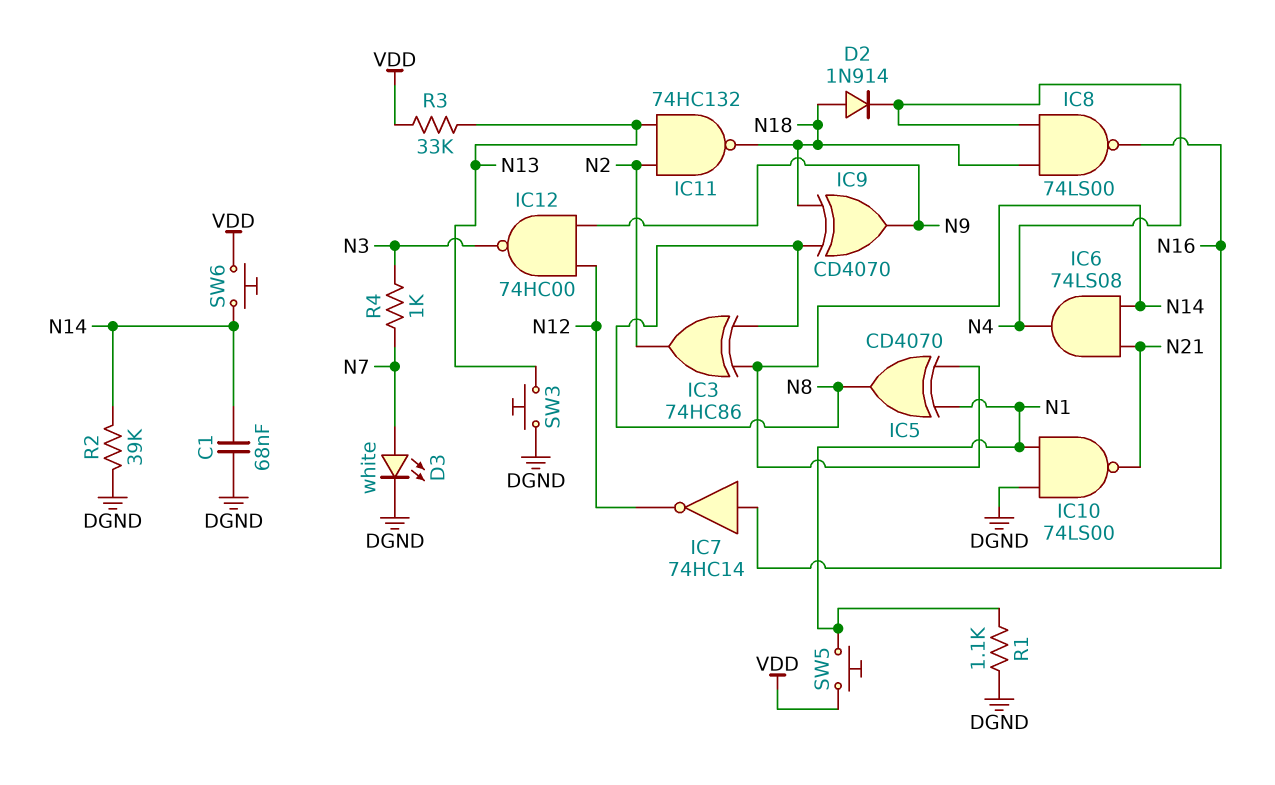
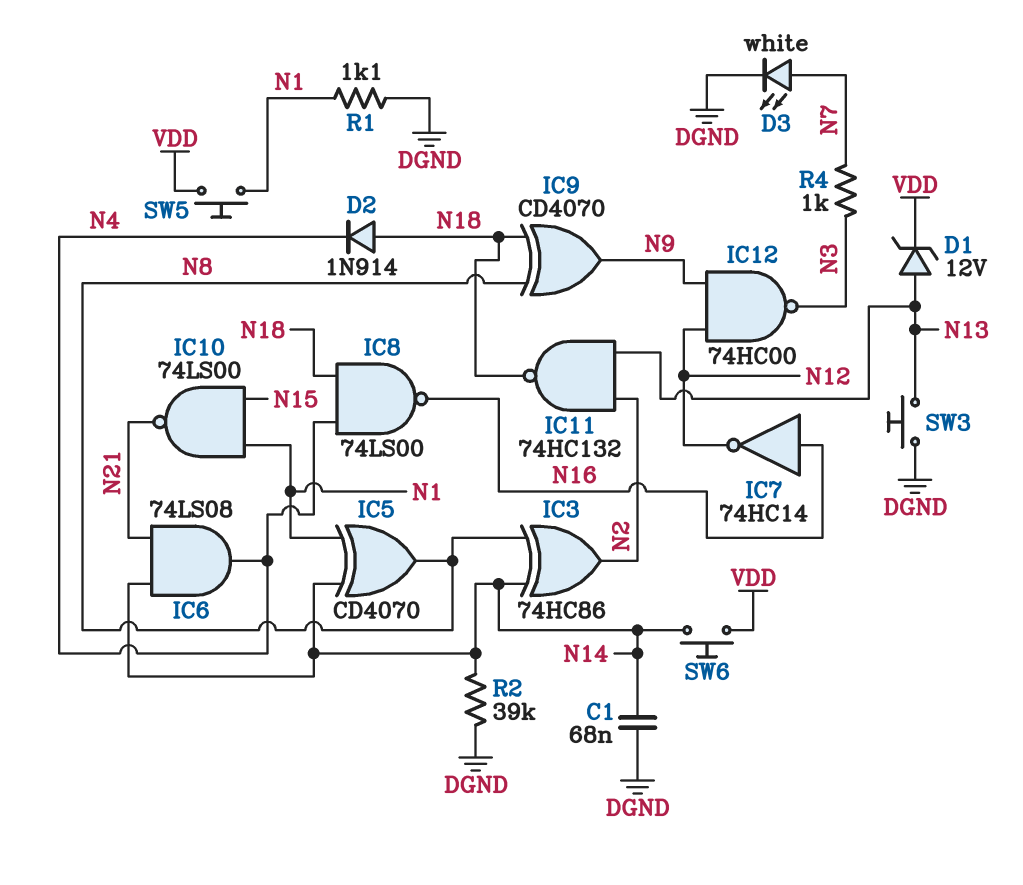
D1: none -> zener 12V (A N13, K VDD)
IC10: NAND 74LS00 (in DGND, in N1, out N21) -> NAND 74LS00 (in N1, in N15, out N21)
R3: 33k (N13, VDD) -> none

